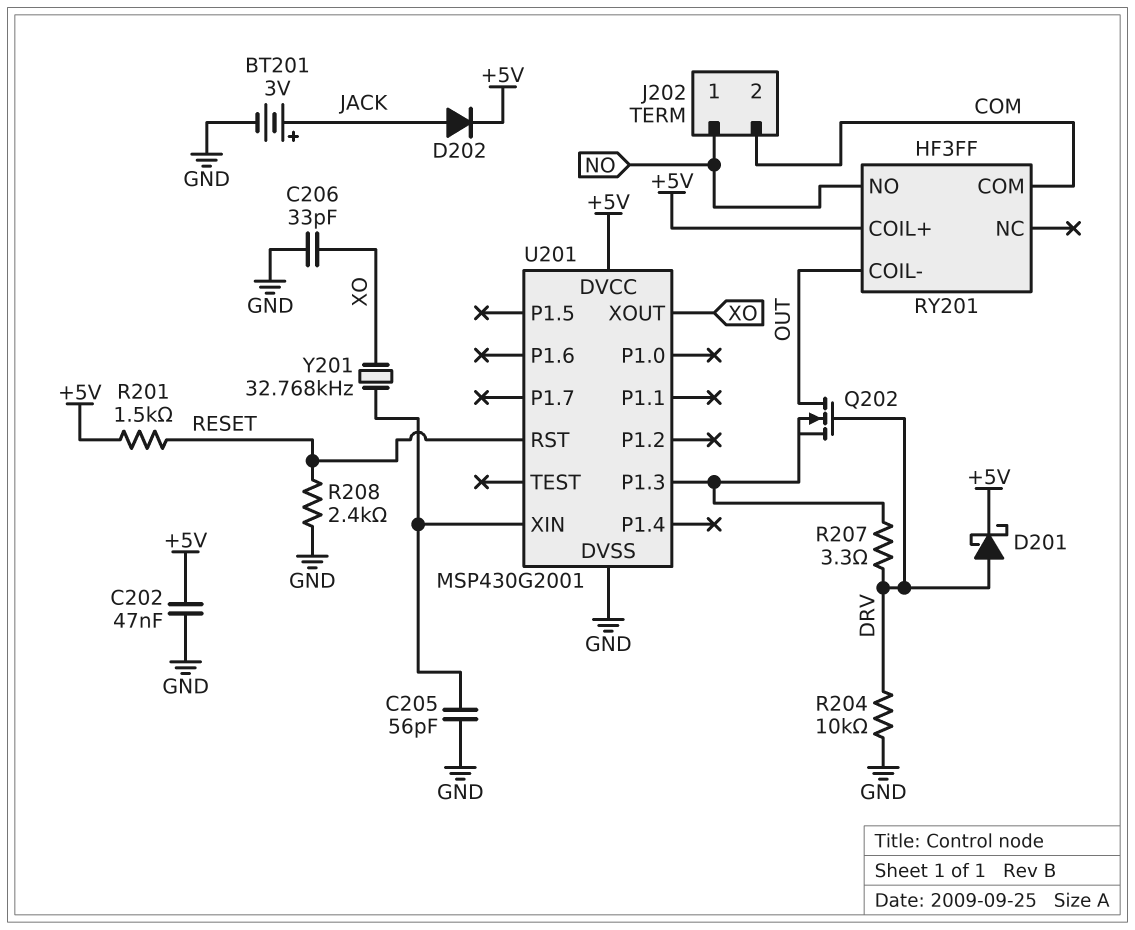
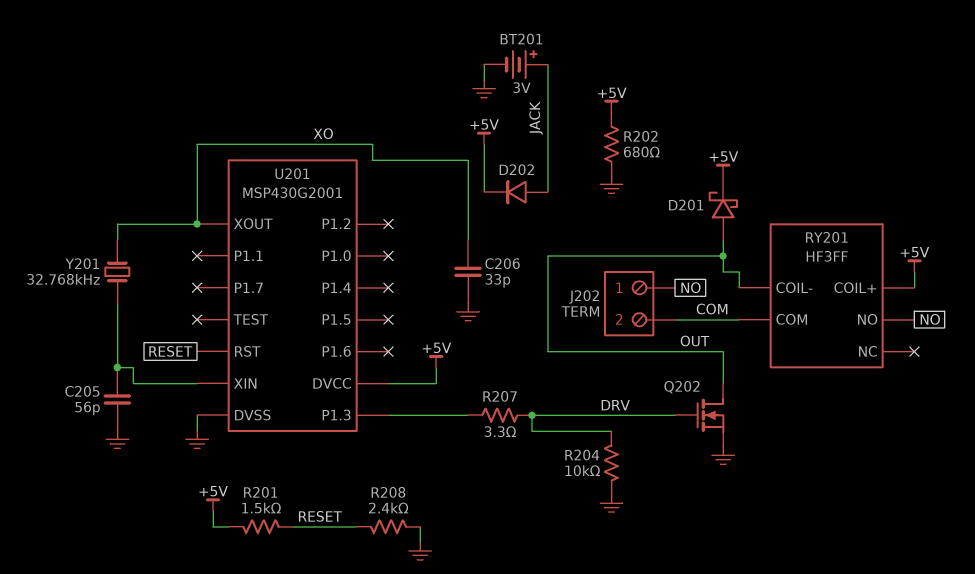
C202: 47nF (+5V, GND) -> none
D201: schottky (A DRV, K +5V) -> schottky (A OUT, K +5V)
Q202: NMOS (G DRV, D OUT, S U201/P1.3) -> NMOS (G DRV, D OUT, S GND)
R202: none -> 680 (+5V, GND)

